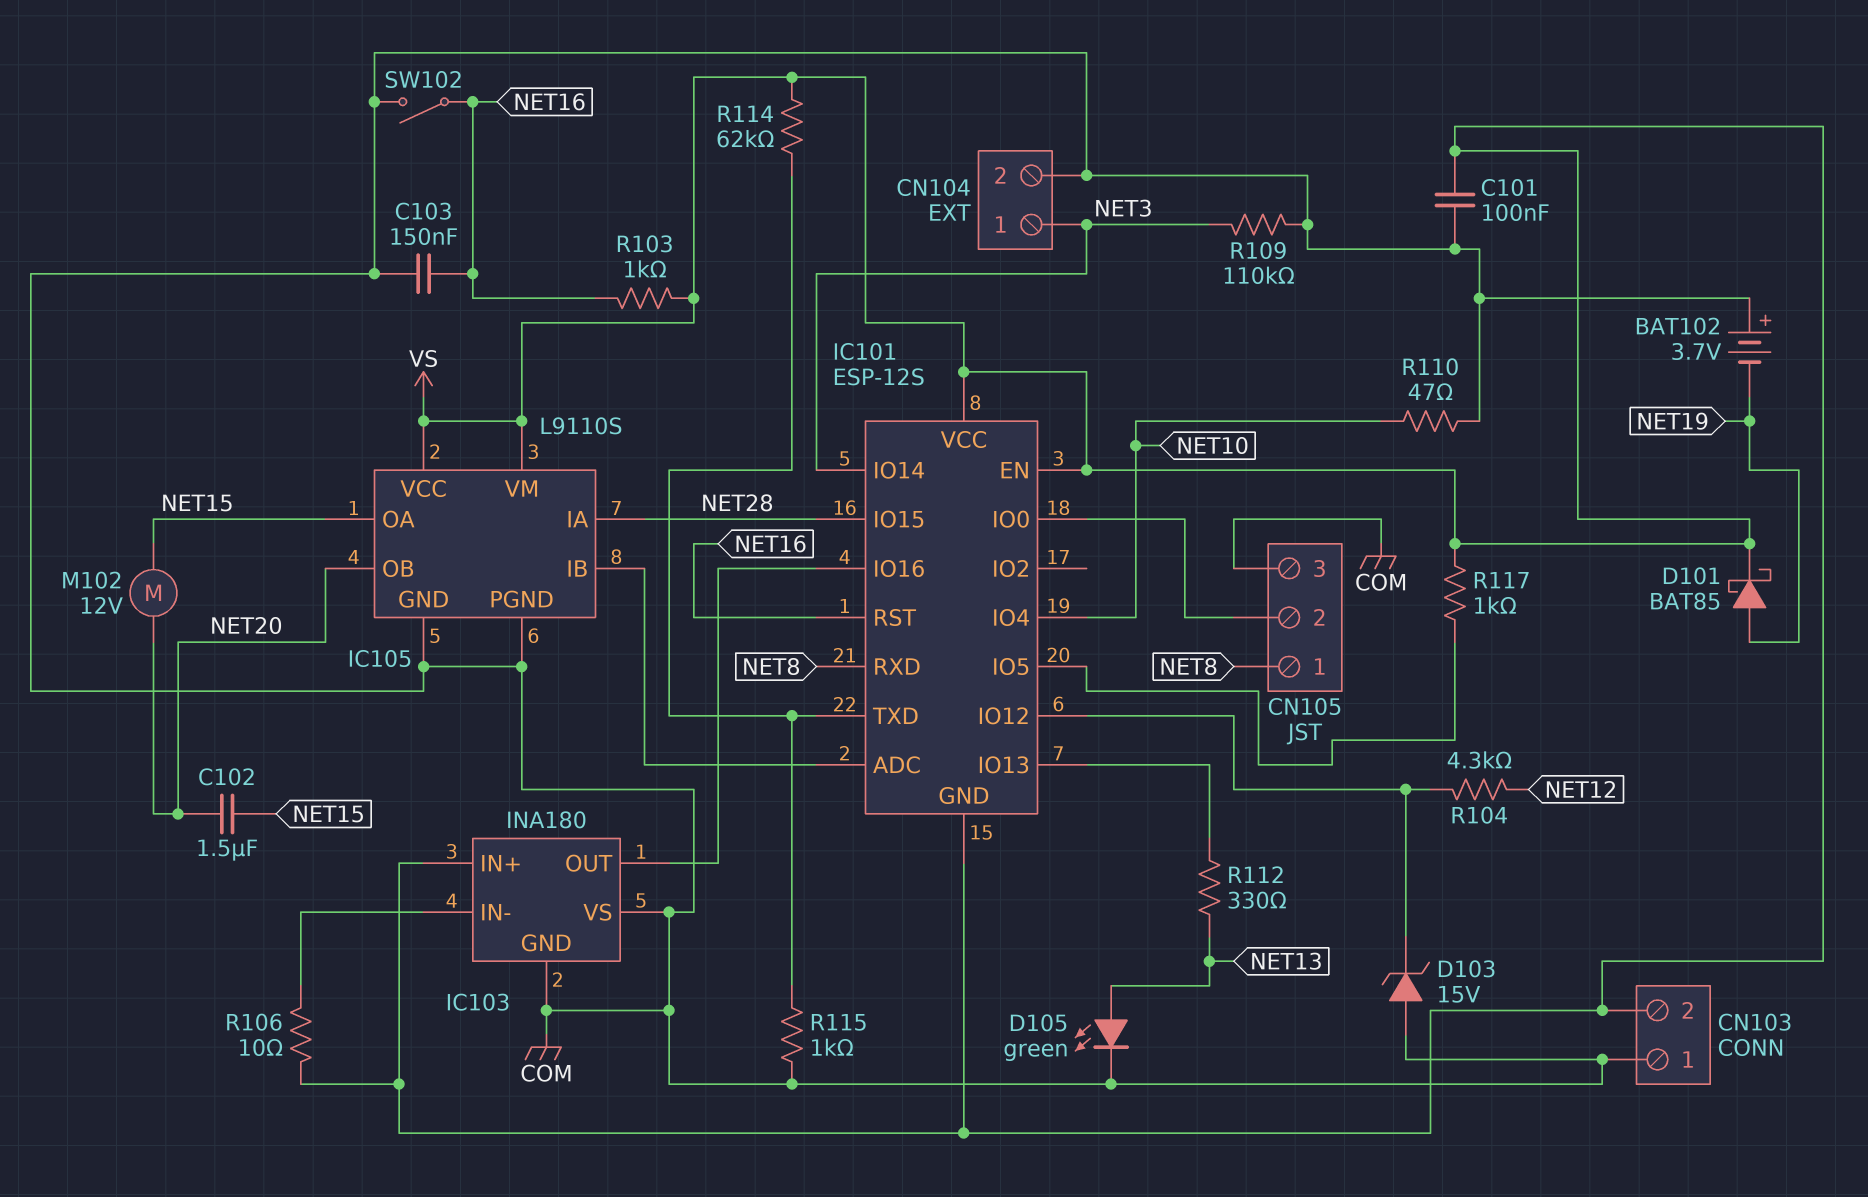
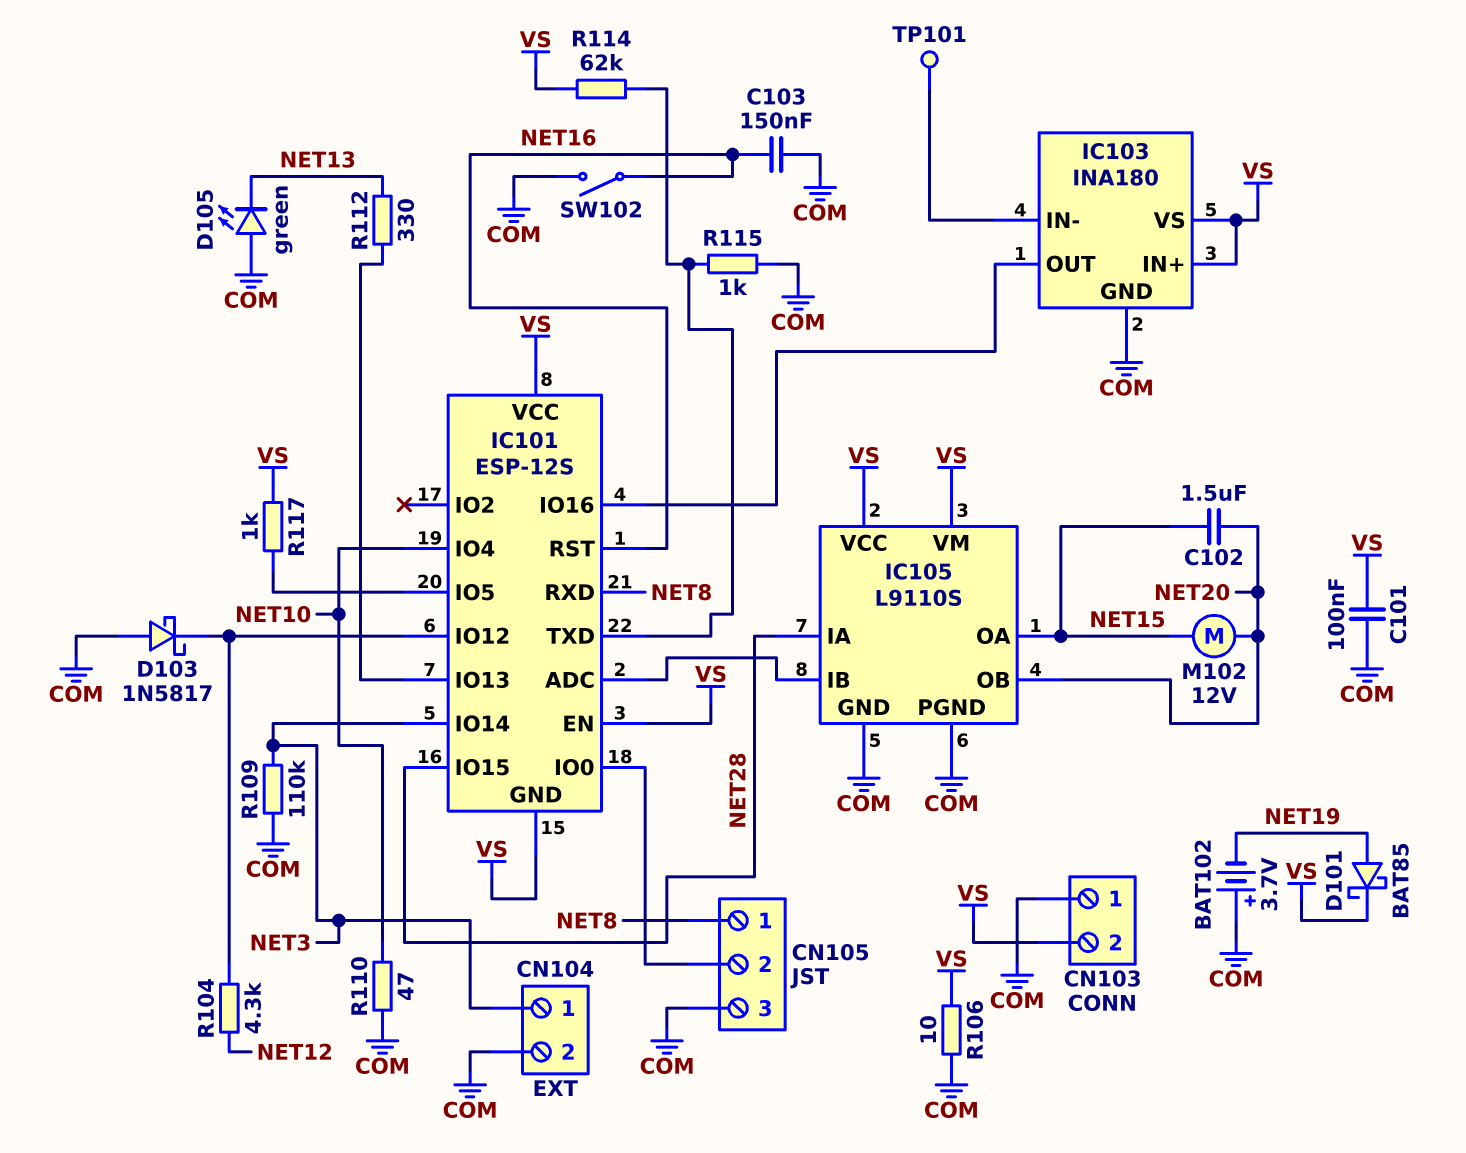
D103: zener 15V (A COM, K IC101/IO12) -> schottky 1N5817 (A COM, K IC101/IO12)
D105: LED green (A NET13, K COM) -> LED green (A COM, K NET13)
IC103 pin VS: COM -> VS
R103: 1k (NET16, VS) -> none
R106: 10 (IC103/IN-, VS) -> 10 (COM, VS)
TP101: none -> test point (IC103/IN-)

